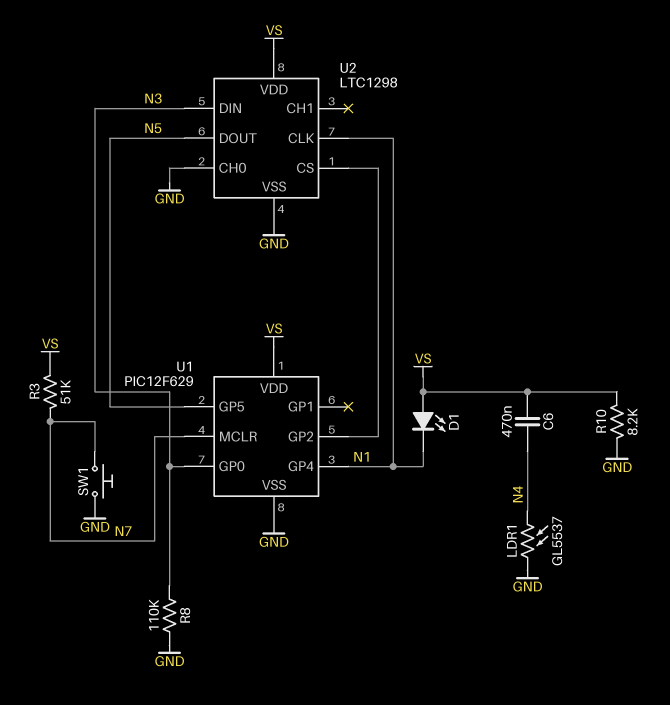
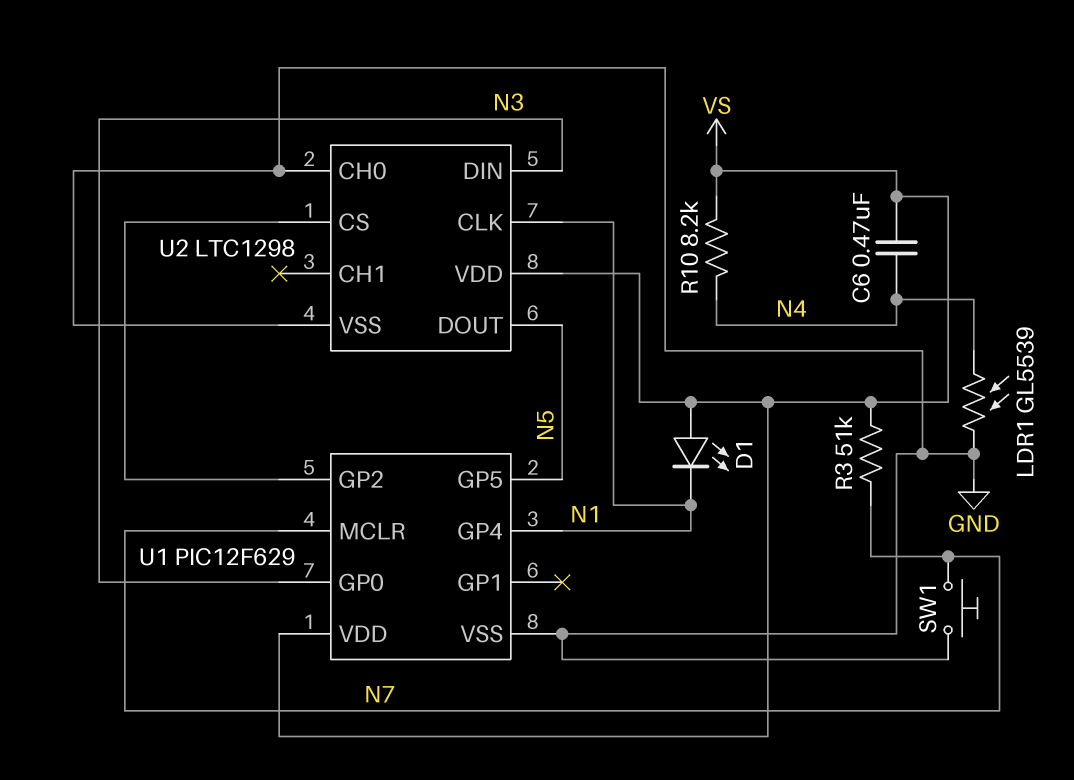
LDR1: GL5537 (GND, N4) -> GL5539 (GND, N4)
R8: 110k (GND, N3) -> none
R10: 8.2k (GND, VS) -> 8.2k (N4, VS)

